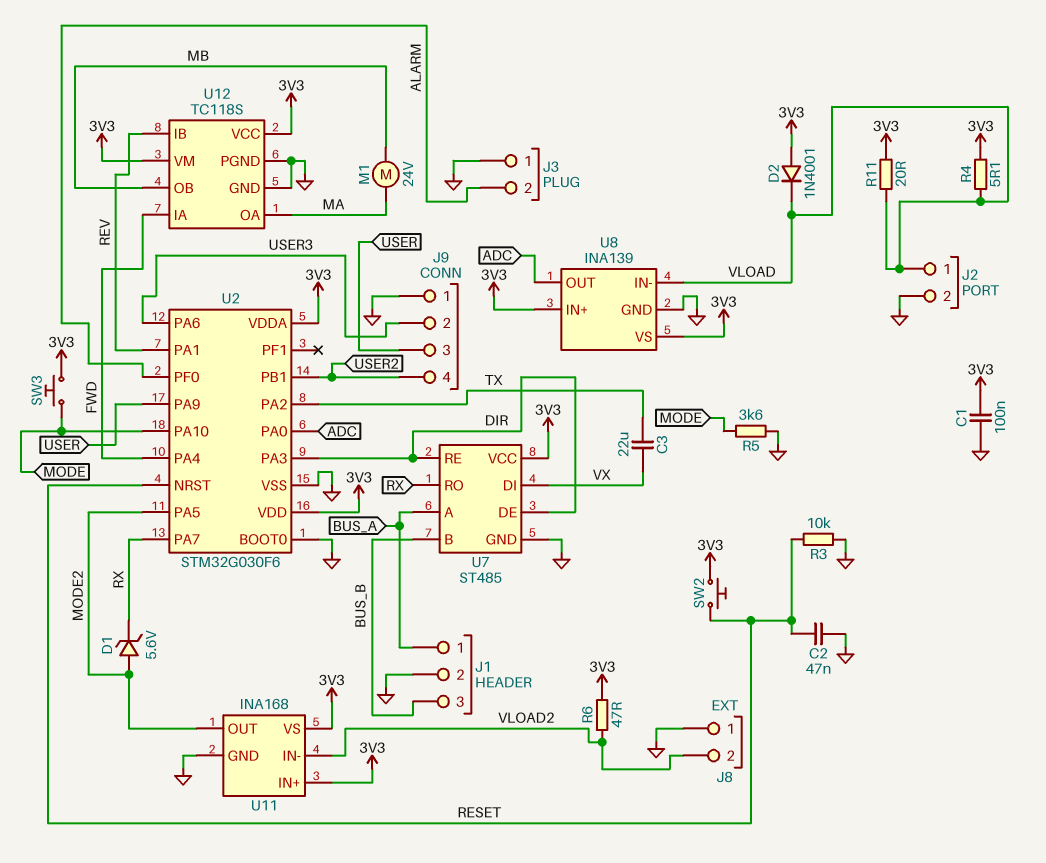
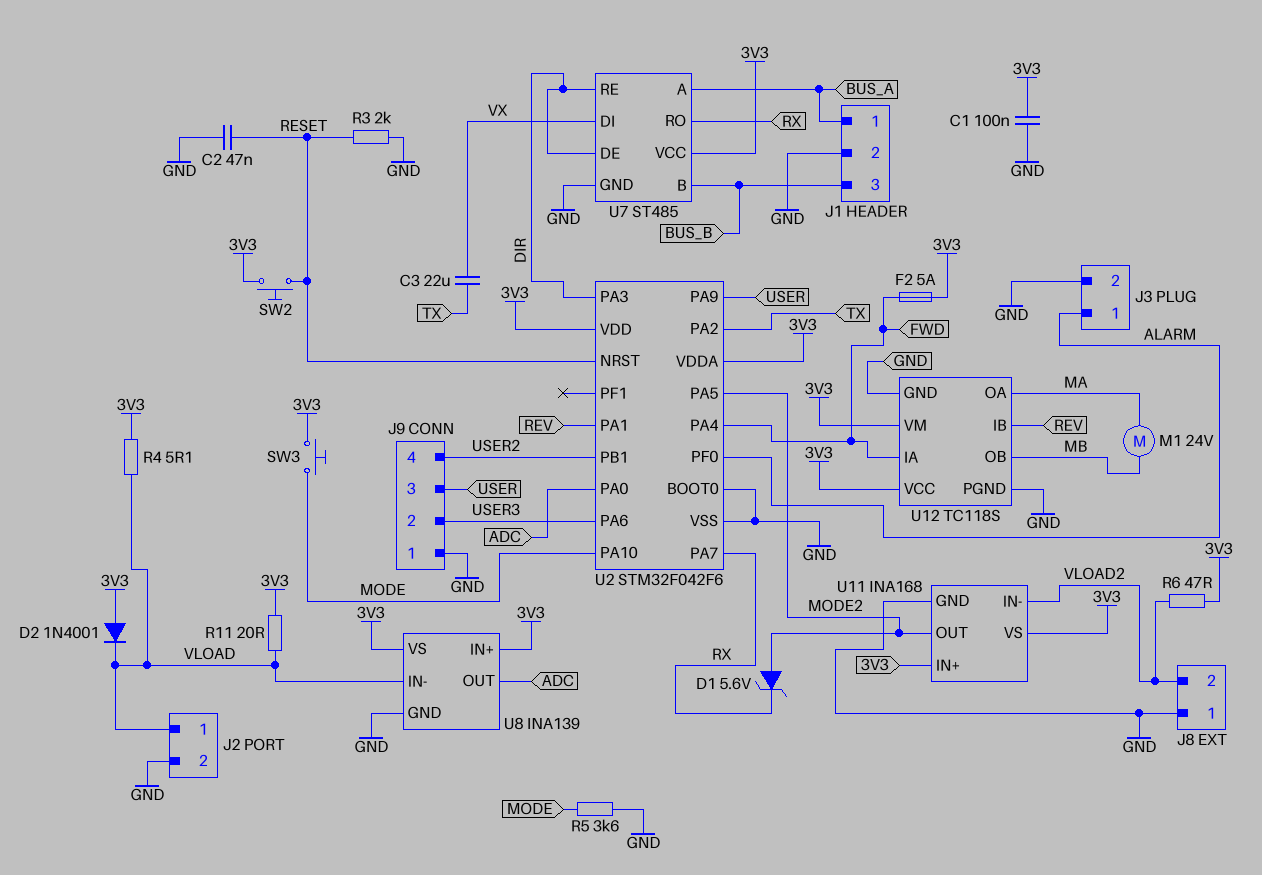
F2: none -> 5A (3V3, FWD)
J3 pin 1: GND -> ALARM
J3 pin 2: ALARM -> GND
R3: 10k (GND, RESET) -> 2k (GND, RESET)
U2: STM32G030F6 -> STM32F042F6

